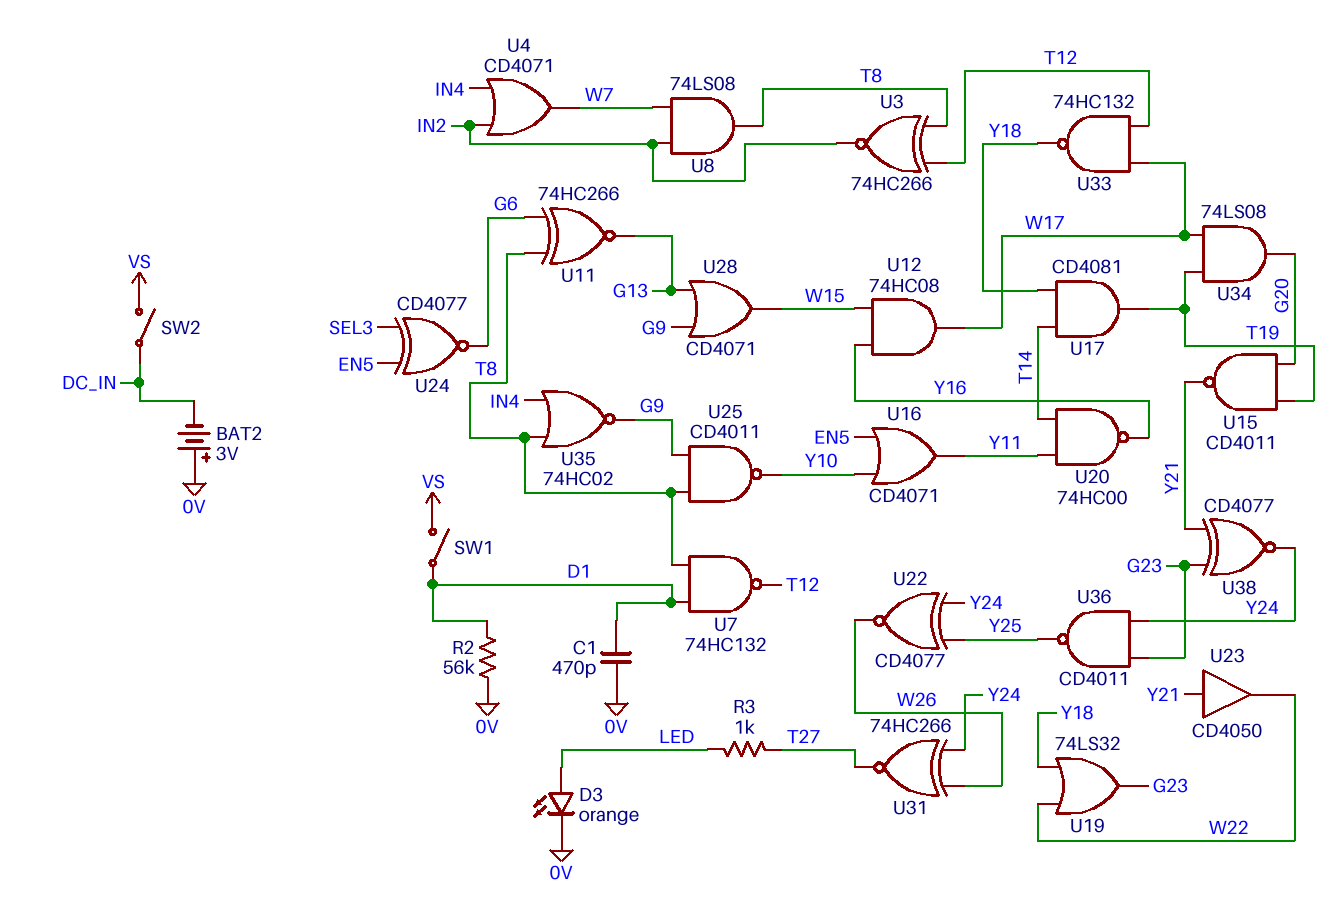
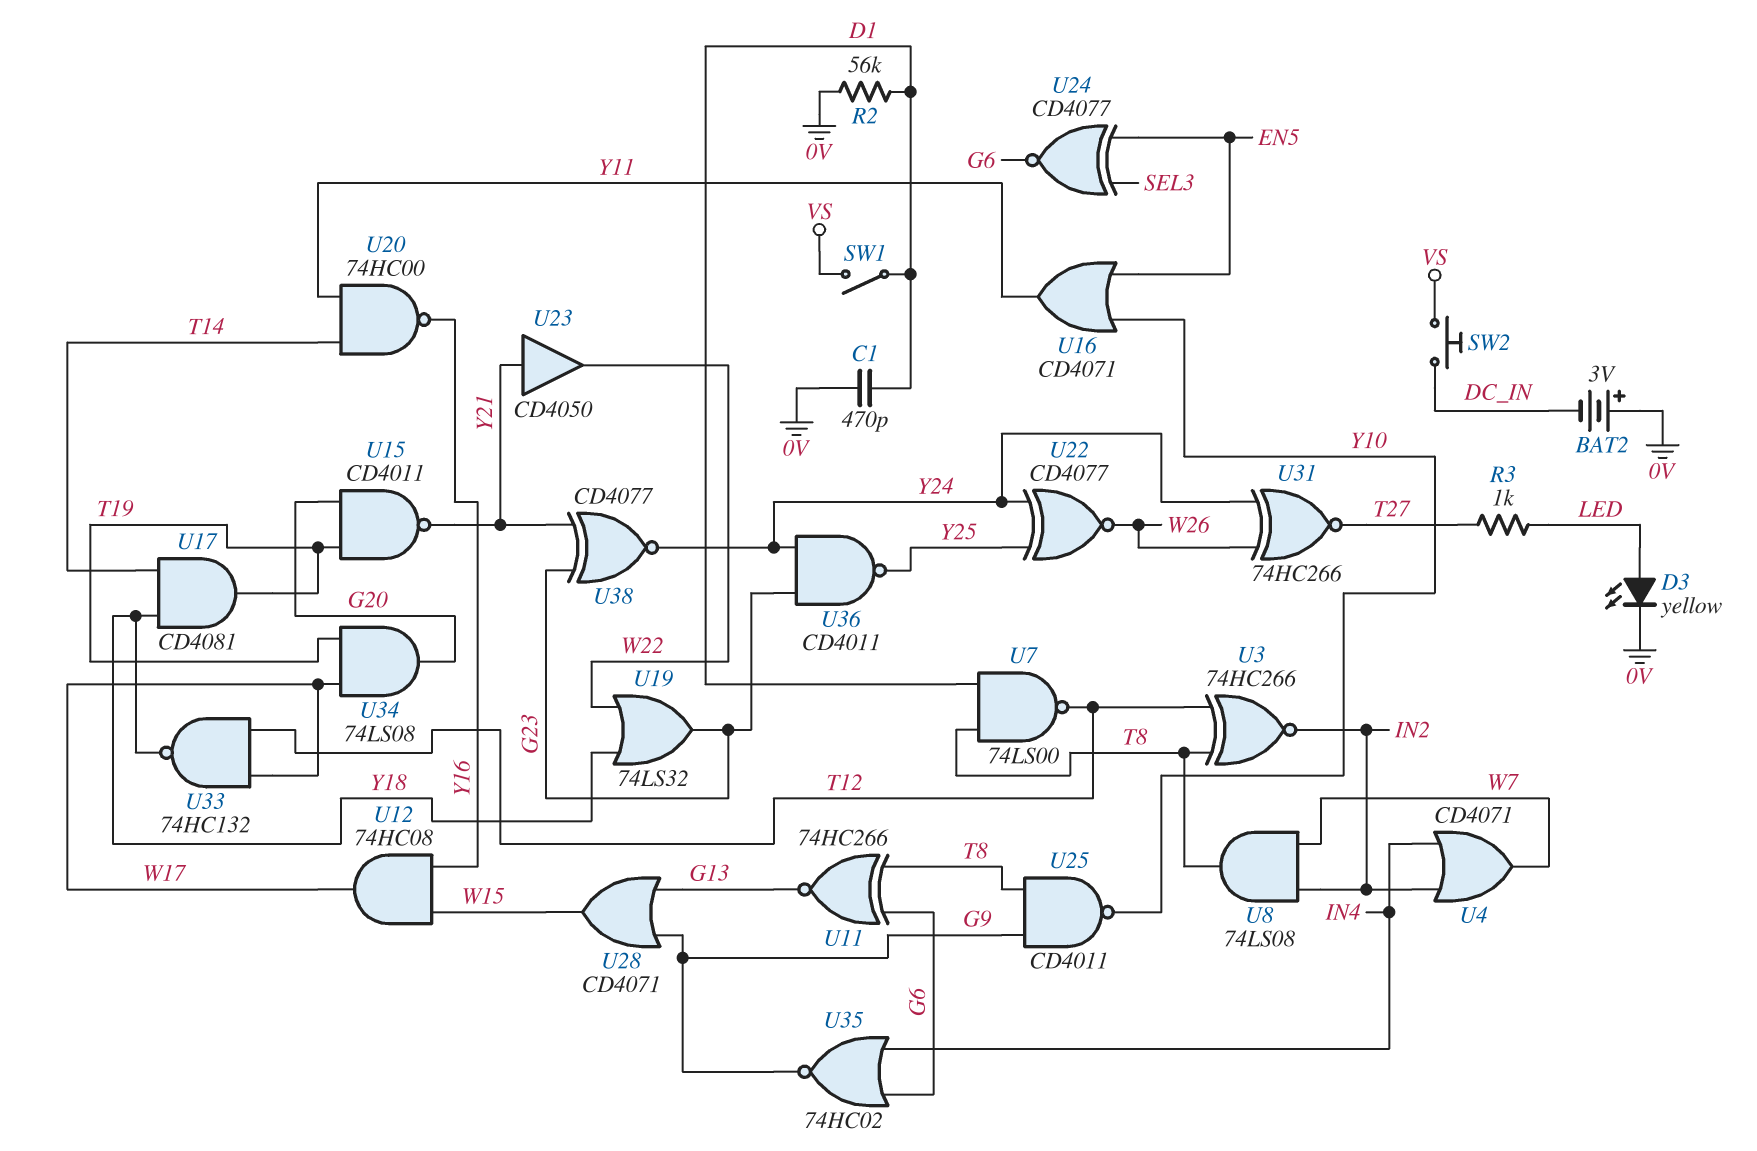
D3: LED orange (A LED, K 0V) -> LED yellow (A LED, K 0V)
SW2: switch (DC_IN, VS) -> button (DC_IN, VS)
U7: NAND 74HC132 (in D1, in T8, out T12) -> NAND 74LS00 (in D1, in T8, out T12)
U35: NOR 74HC02 (in IN4, in T8, out G9) -> NOR 74HC02 (in G6, in IN4, out G9)

